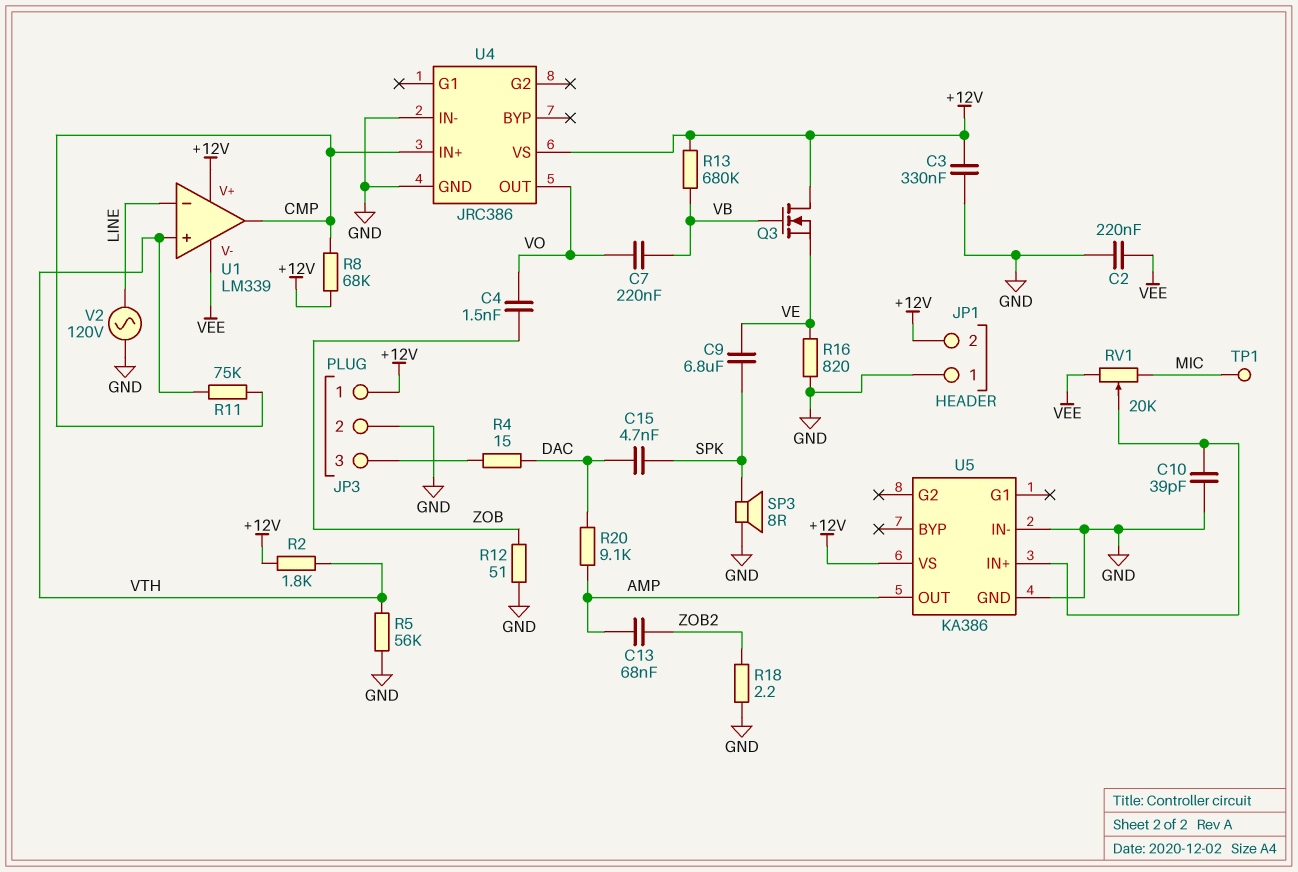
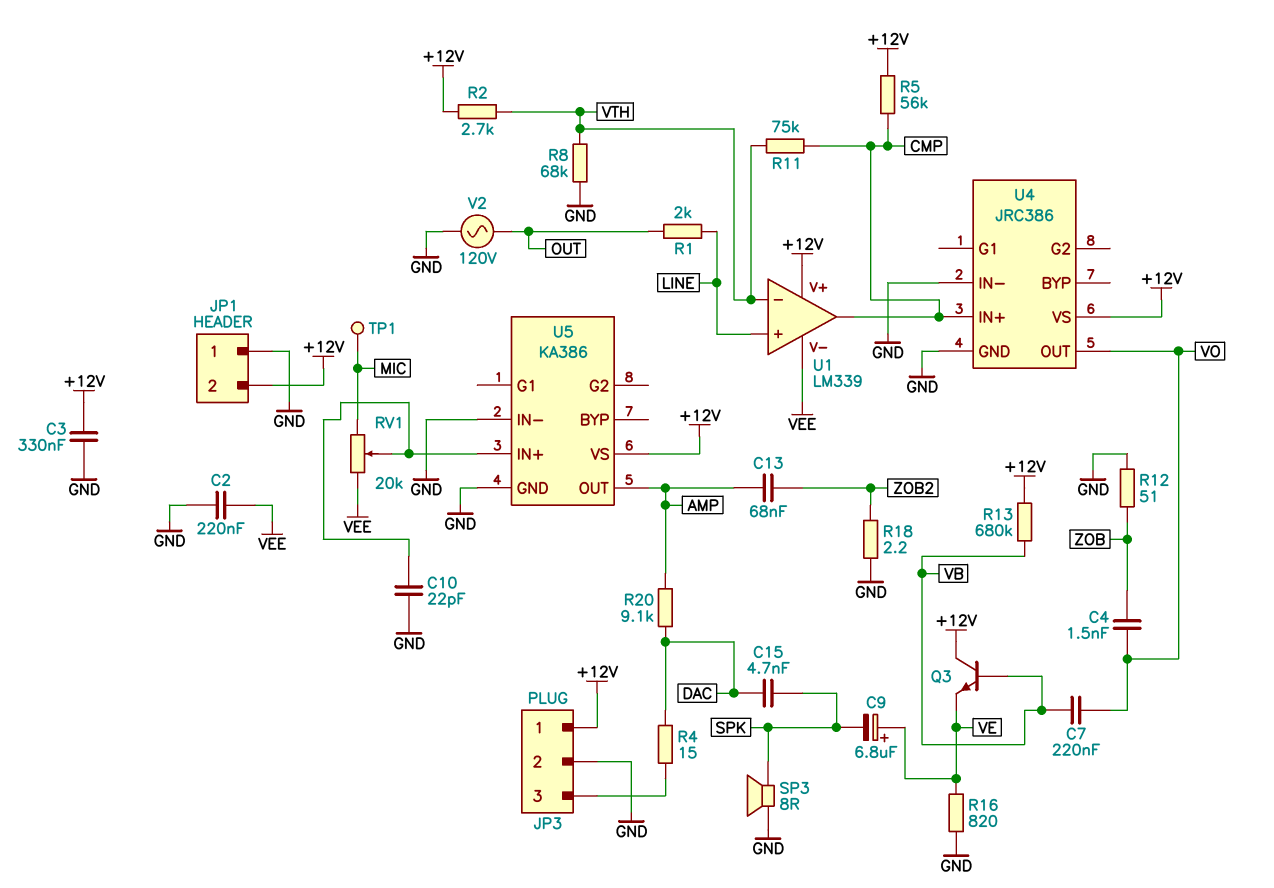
C9: 6.8uF (SPK, VE) -> 6.8uF (plus VE, minus SPK)
C10: 39pF (GND, U5/IN+) -> 22pF (GND, U5/IN+)
Q3: NMOS (G VB, D +12V, S VE) -> NPN (B VB, C +12V, E VE)
R1: none -> 2k (LINE, OUT)
R2: 1.8k (+12V, VTH) -> 2.7k (+12V, VTH)
R5: 56k (GND, VTH) -> 56k (+12V, CMP)
R8: 68k (+12V, CMP) -> 68k (GND, VTH)
U1 pin in+: VTH -> LINE
U1 pin in-: LINE -> VTH
V2: AC 120V (GND, LINE) -> AC 120V (GND, OUT)

